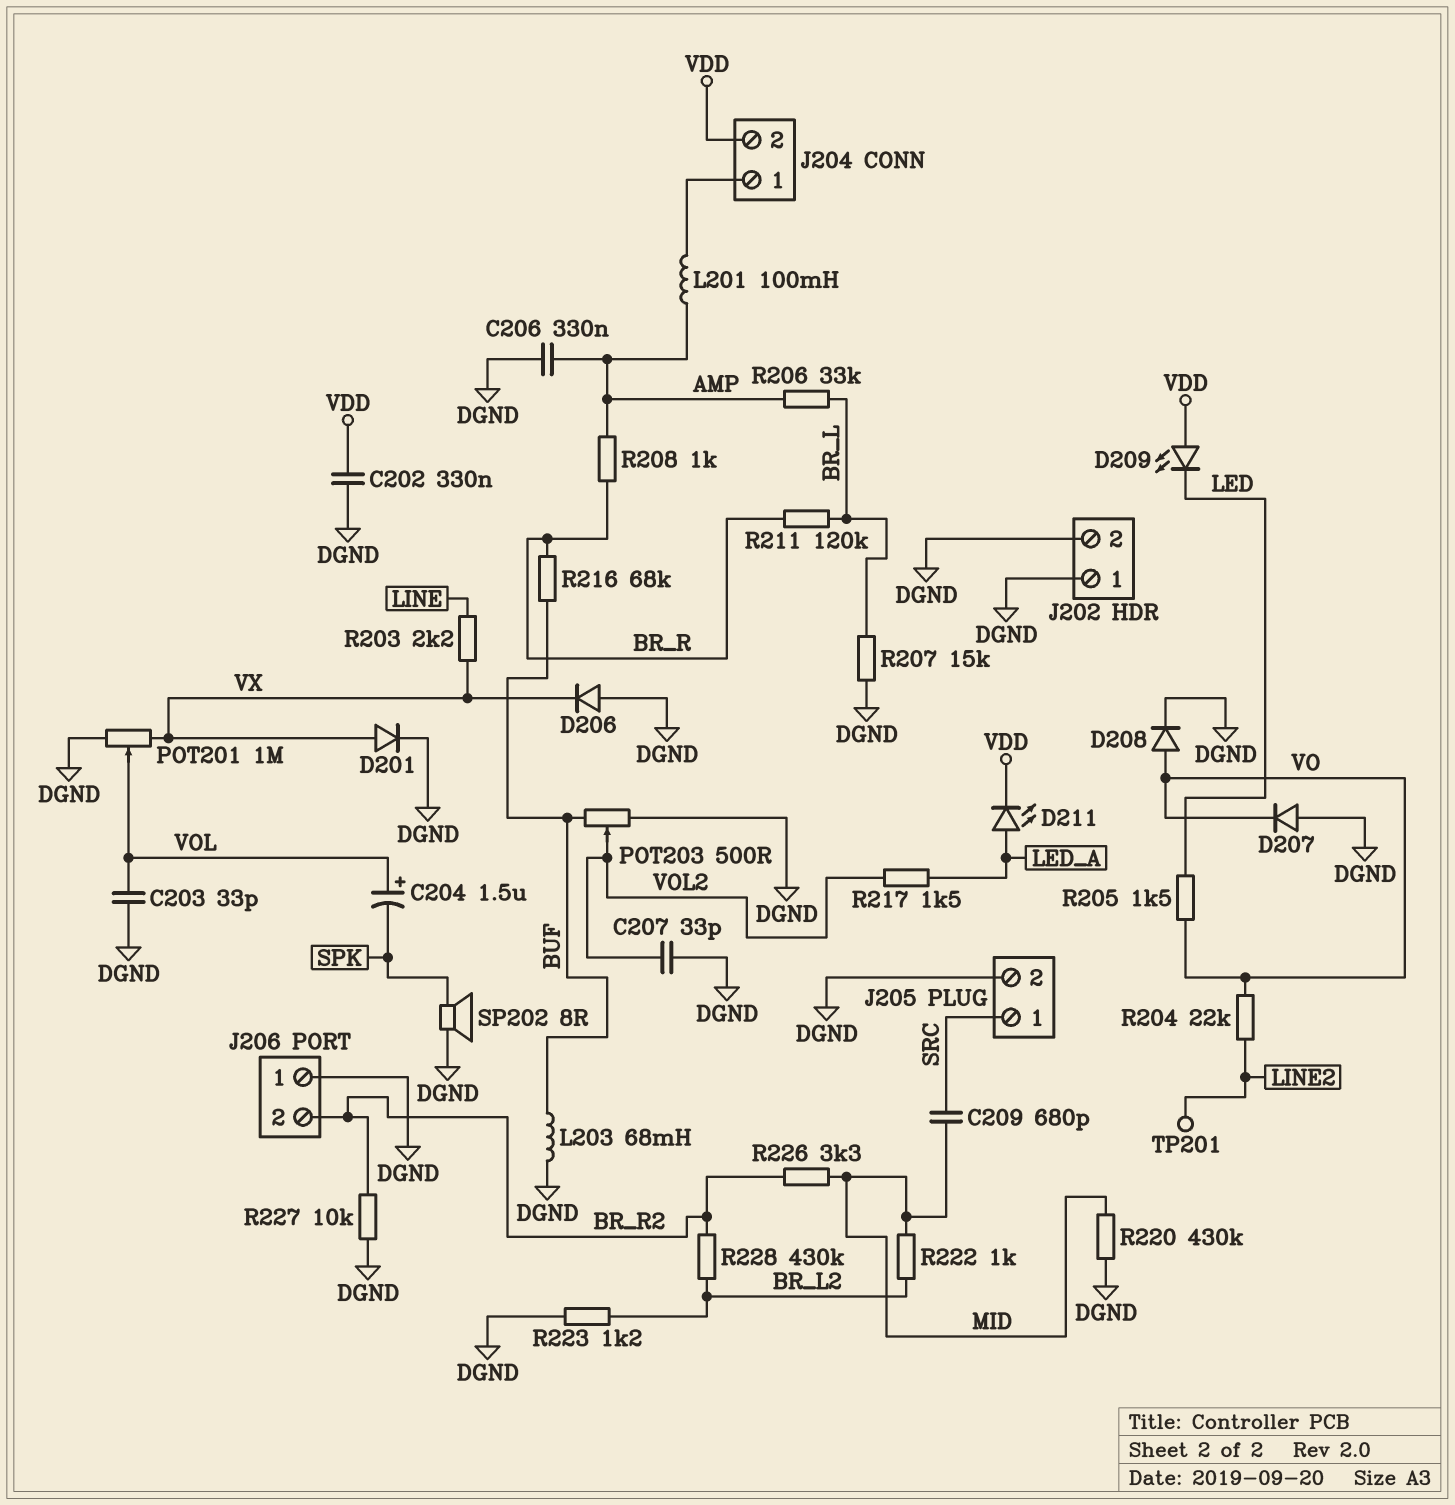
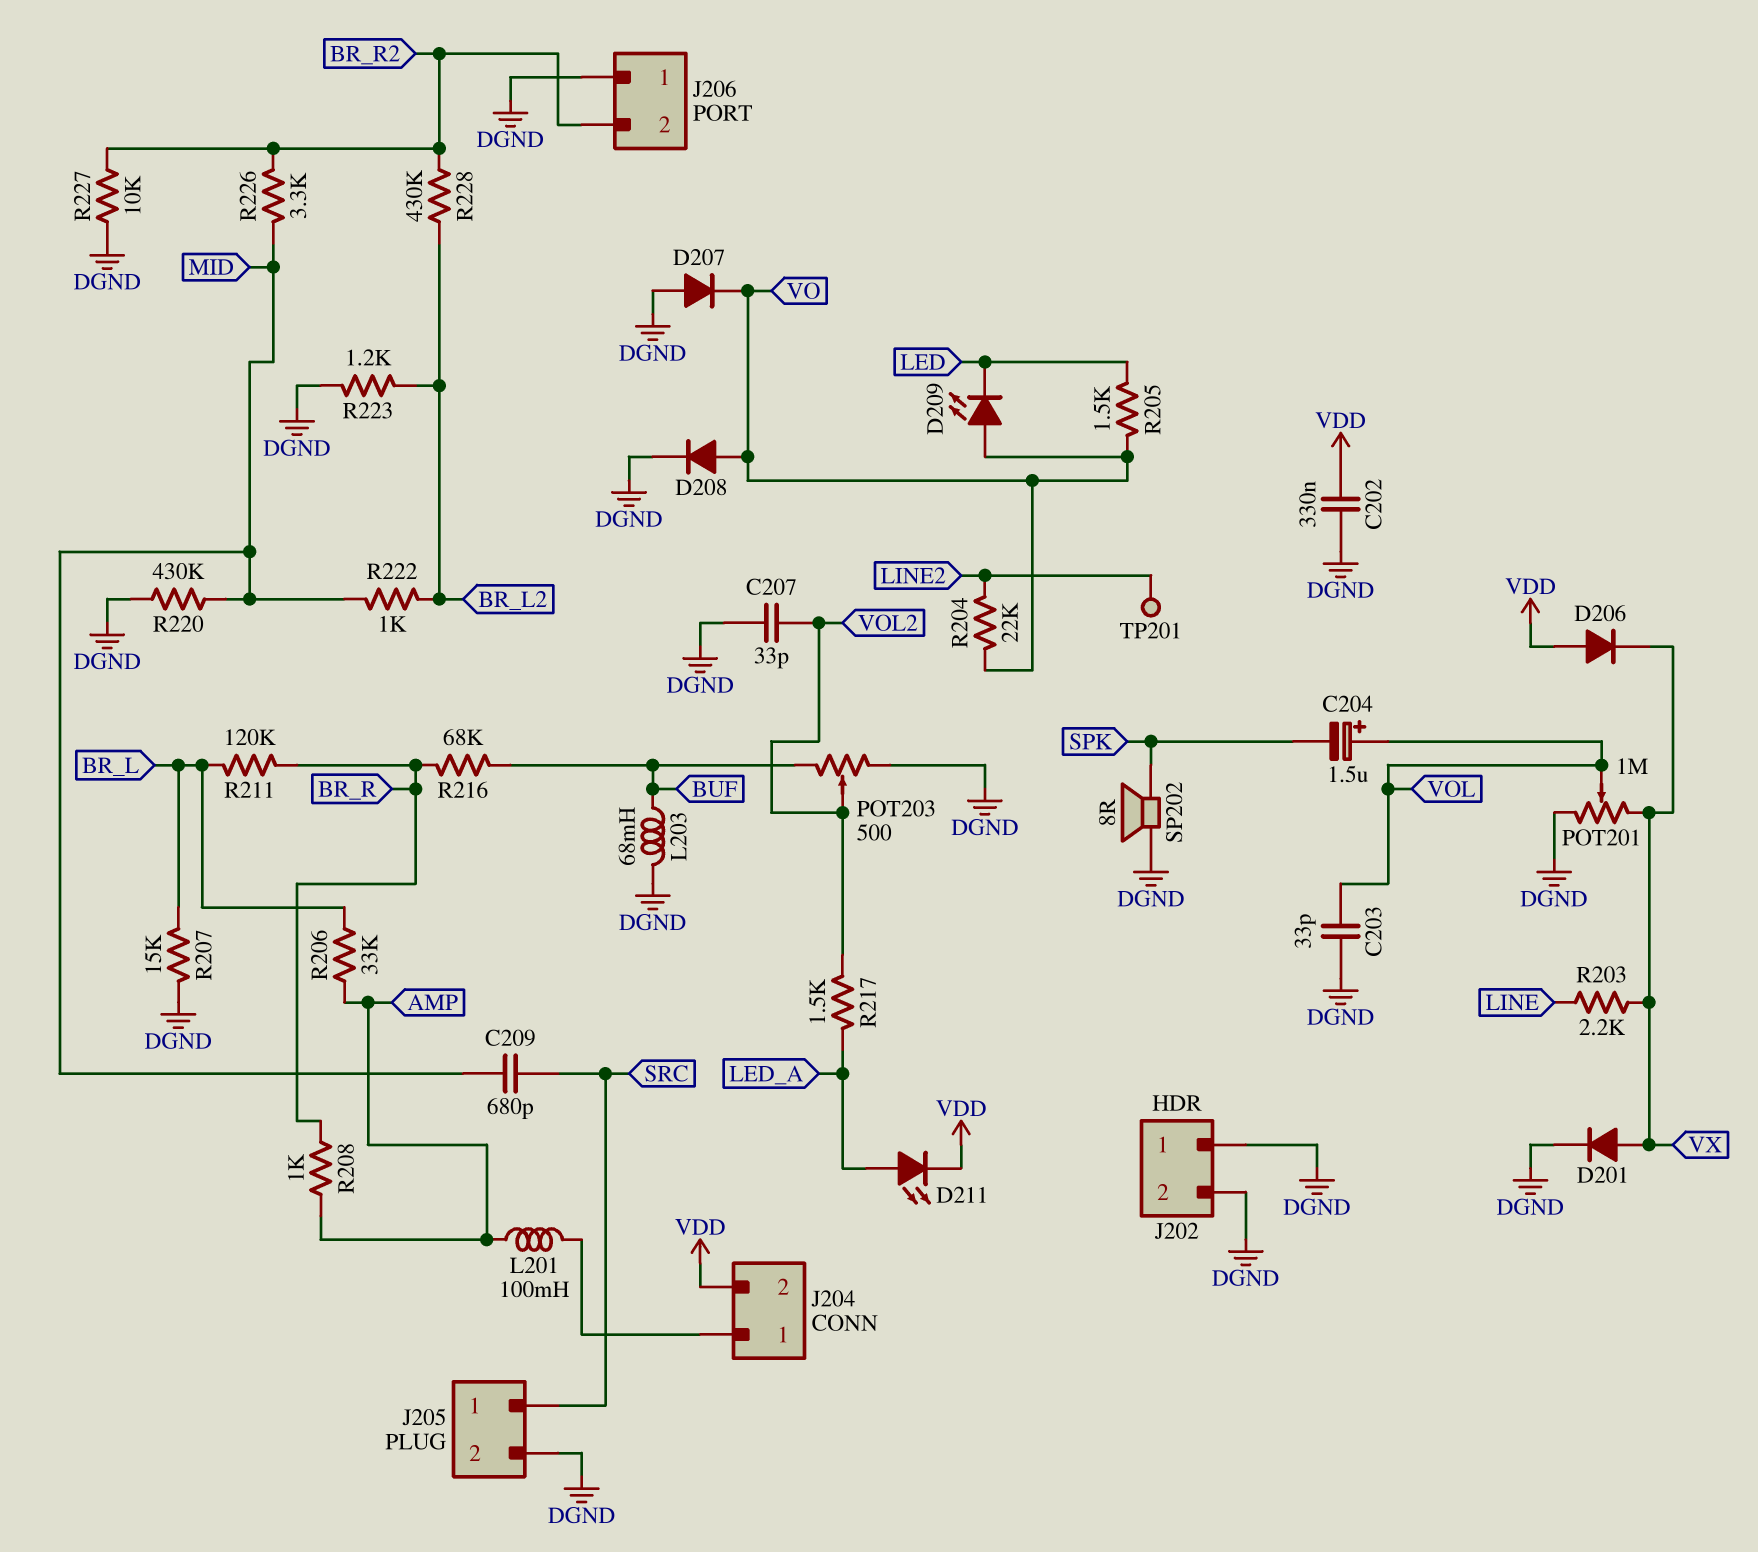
C206: 330nF (AMP, DGND) -> none
D206: diode (A DGND, K VX) -> diode (A VDD, K VX)
D209: LED (A VDD, K LED) -> LED (A VO, K LED)

